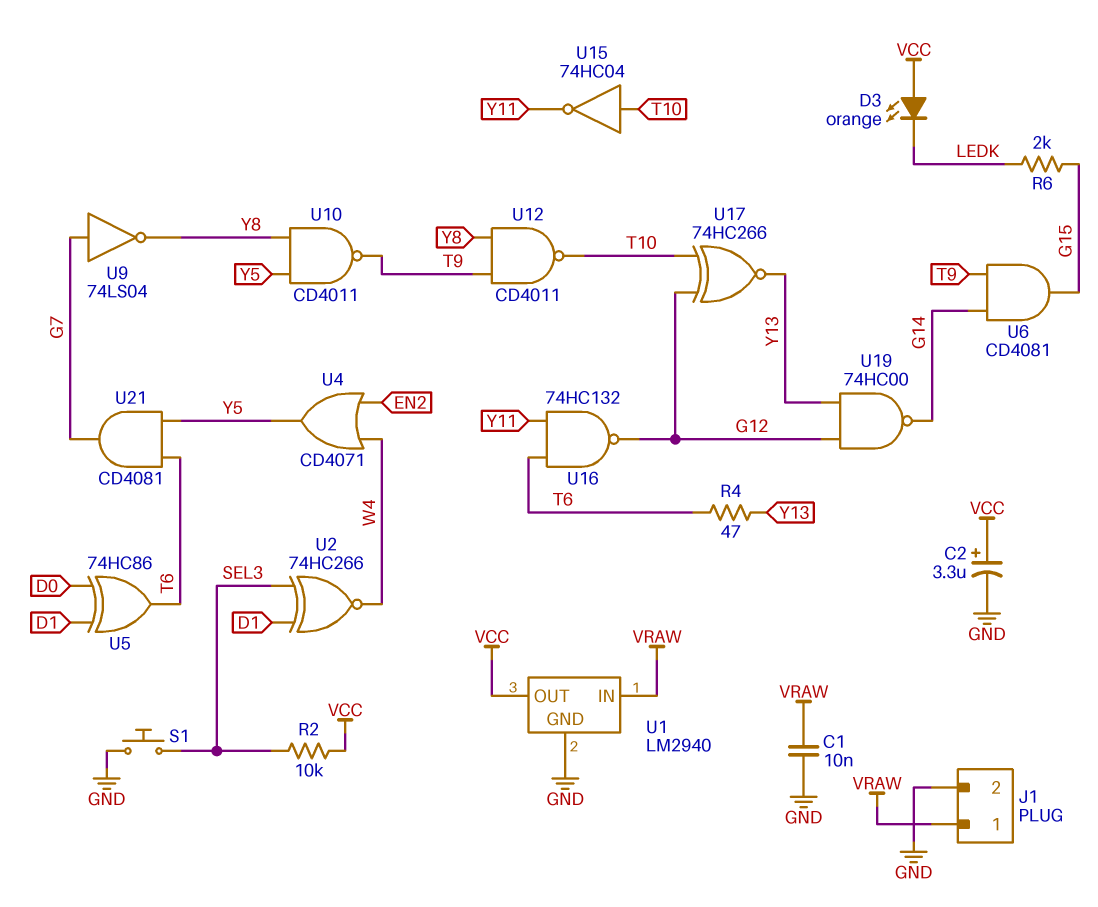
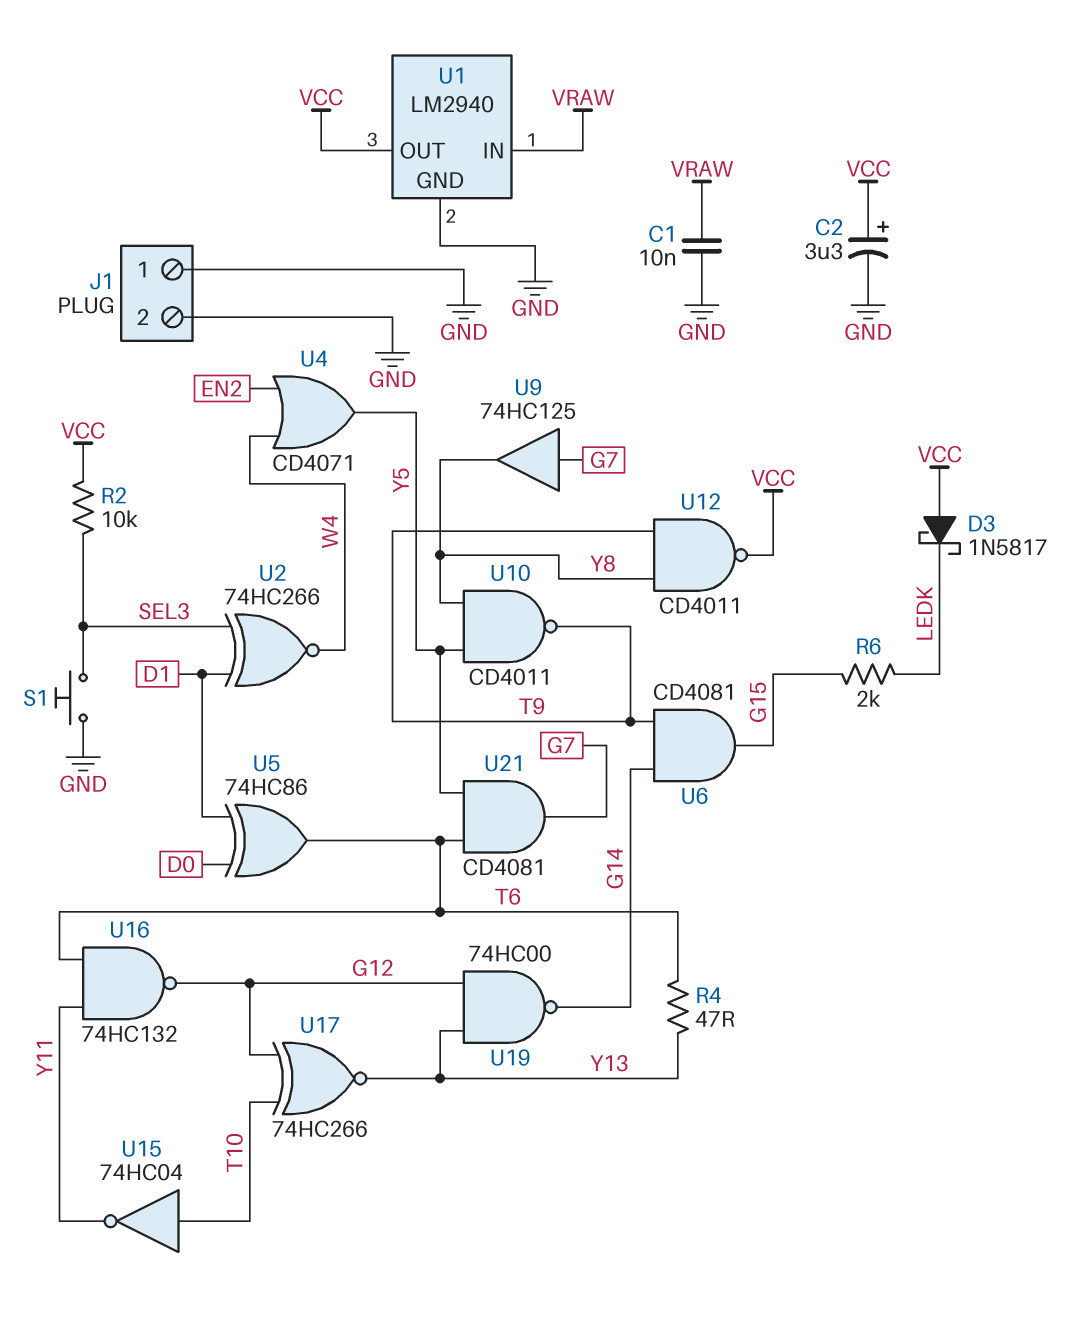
D3: LED orange (A VCC, K LEDK) -> schottky 1N5817 (A VCC, K LEDK)
J1 pin 1: VRAW -> GND
U9: NOT 74LS04 (in G7, out Y8) -> buffer 74HC125 (in G7, out Y8)
U12: NAND CD4011 (in T9, in Y8, out T10) -> NAND CD4011 (in T9, in Y8, out VCC)

